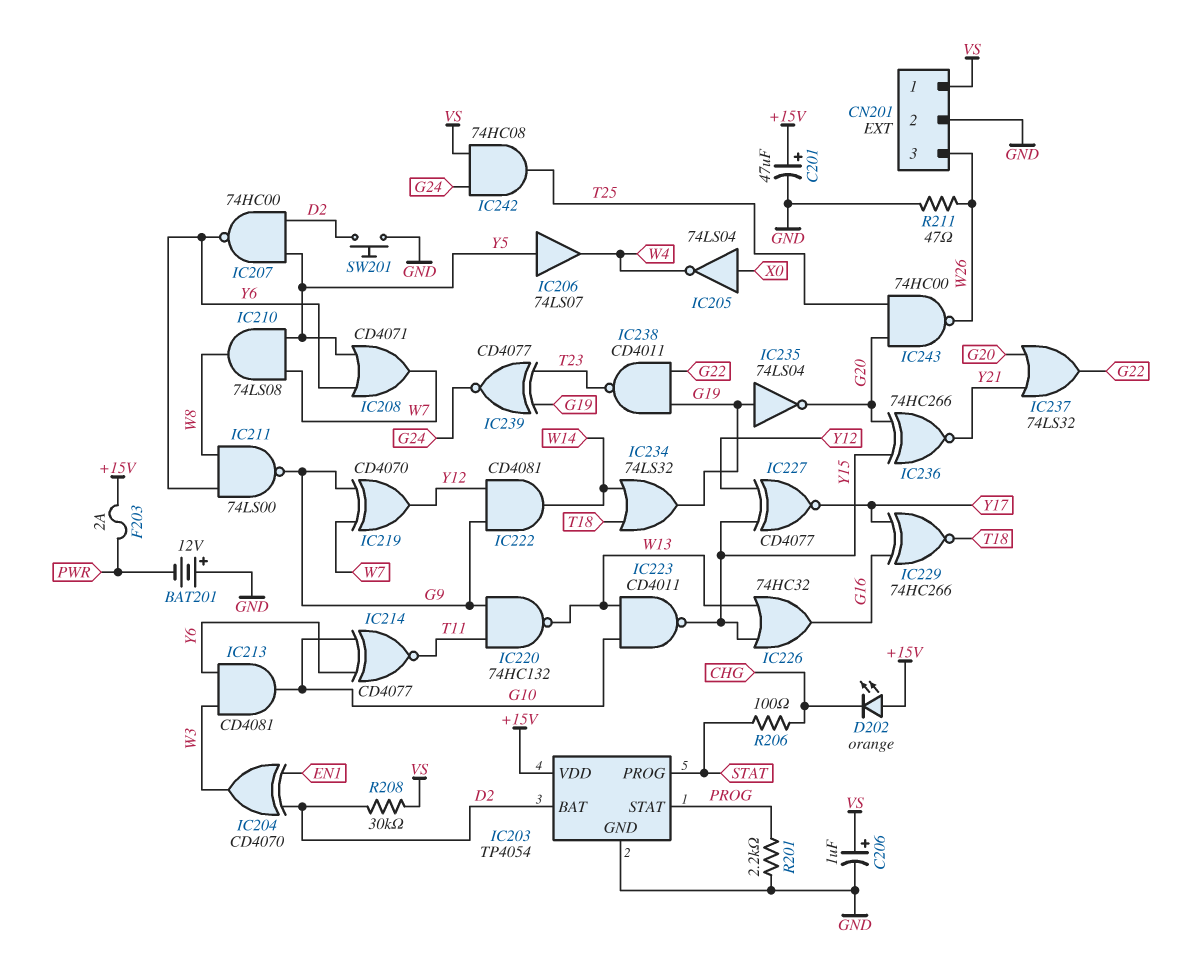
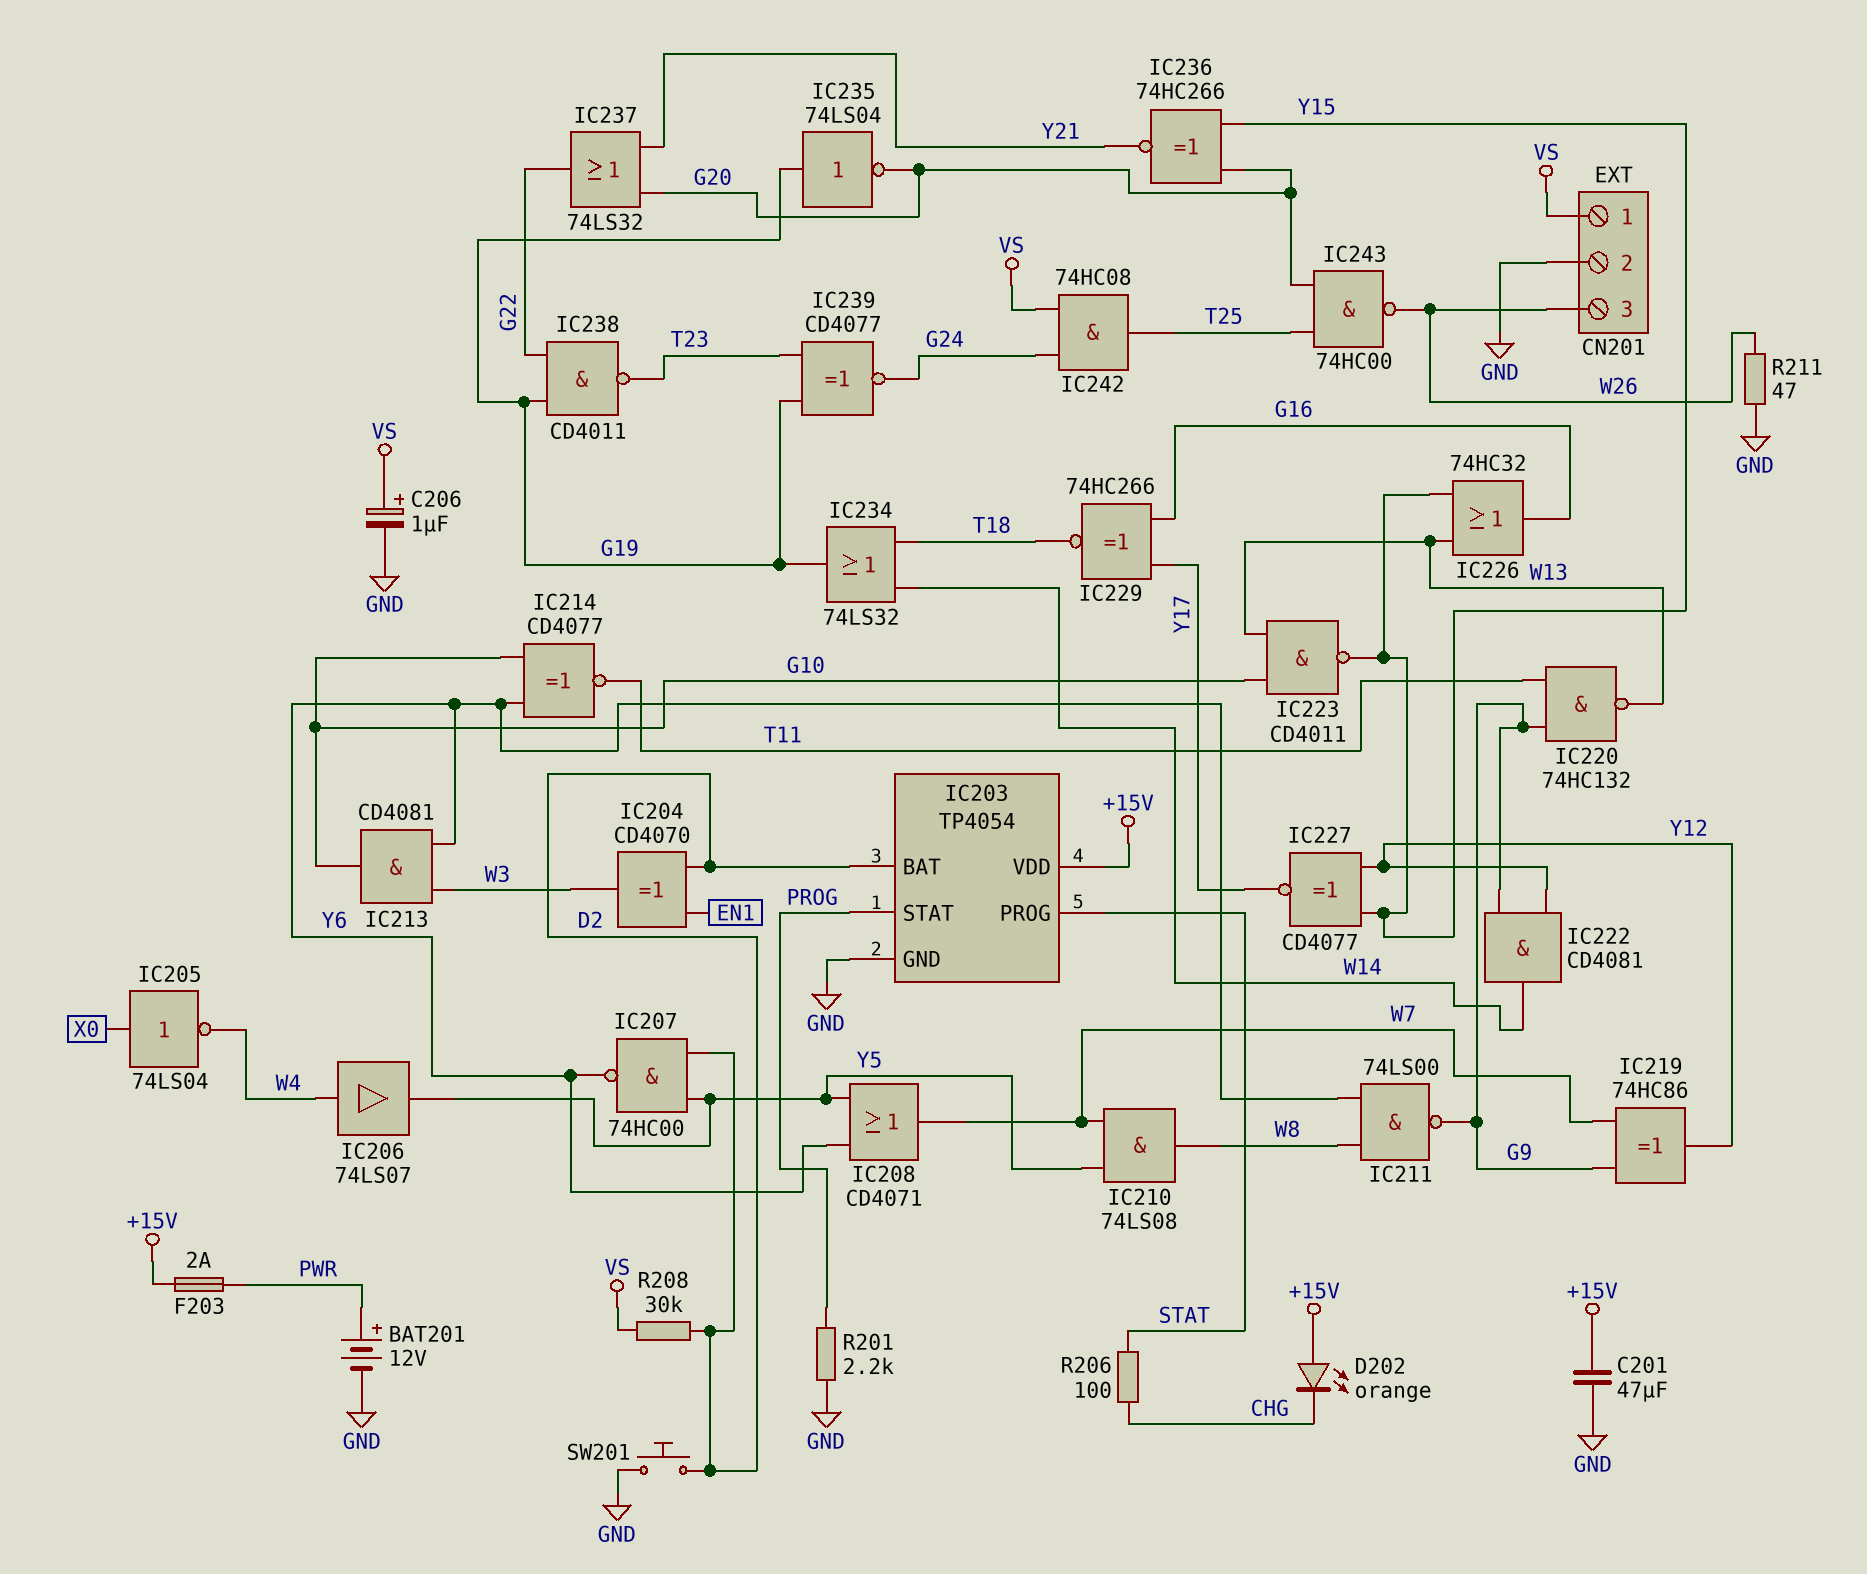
BAT201: 12V (plus GND, minus PWR) -> 12V (plus PWR, minus GND)
C201: 47uF (plus +15V, minus GND) -> 47uF (+15V, GND)
IC206: buffer 74LS07 (in Y5, out W4) -> buffer 74LS07 (in W4, out Y5)
IC219: XOR CD4070 (in G9, in W7, out Y12) -> XOR 74HC86 (in G9, in W7, out Y12)

